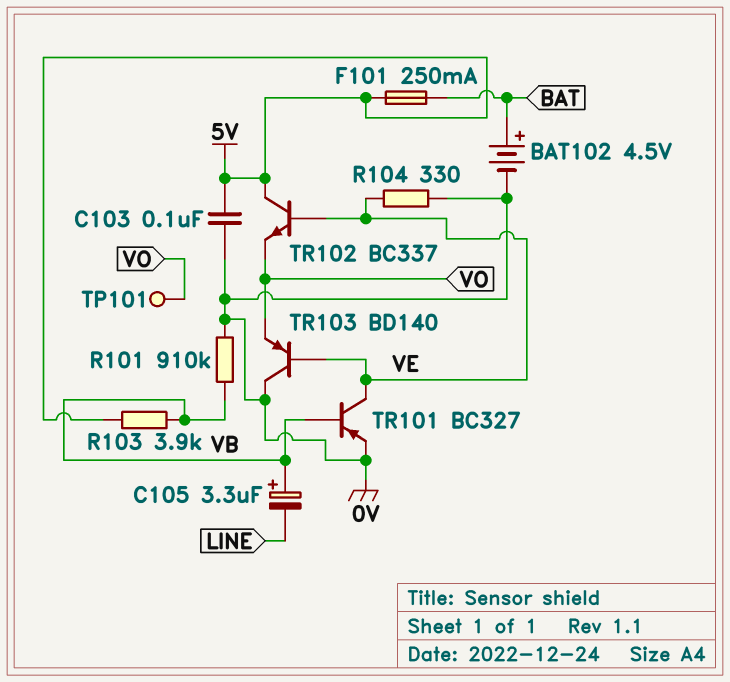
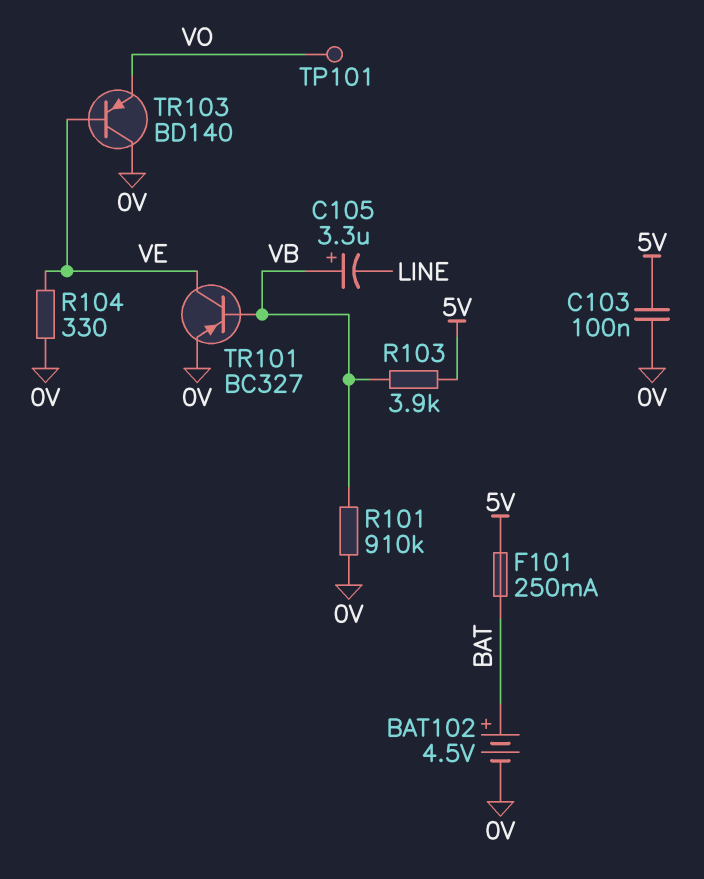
TR102: NPN BC337 (B VE, C 5V, E VO) -> none

